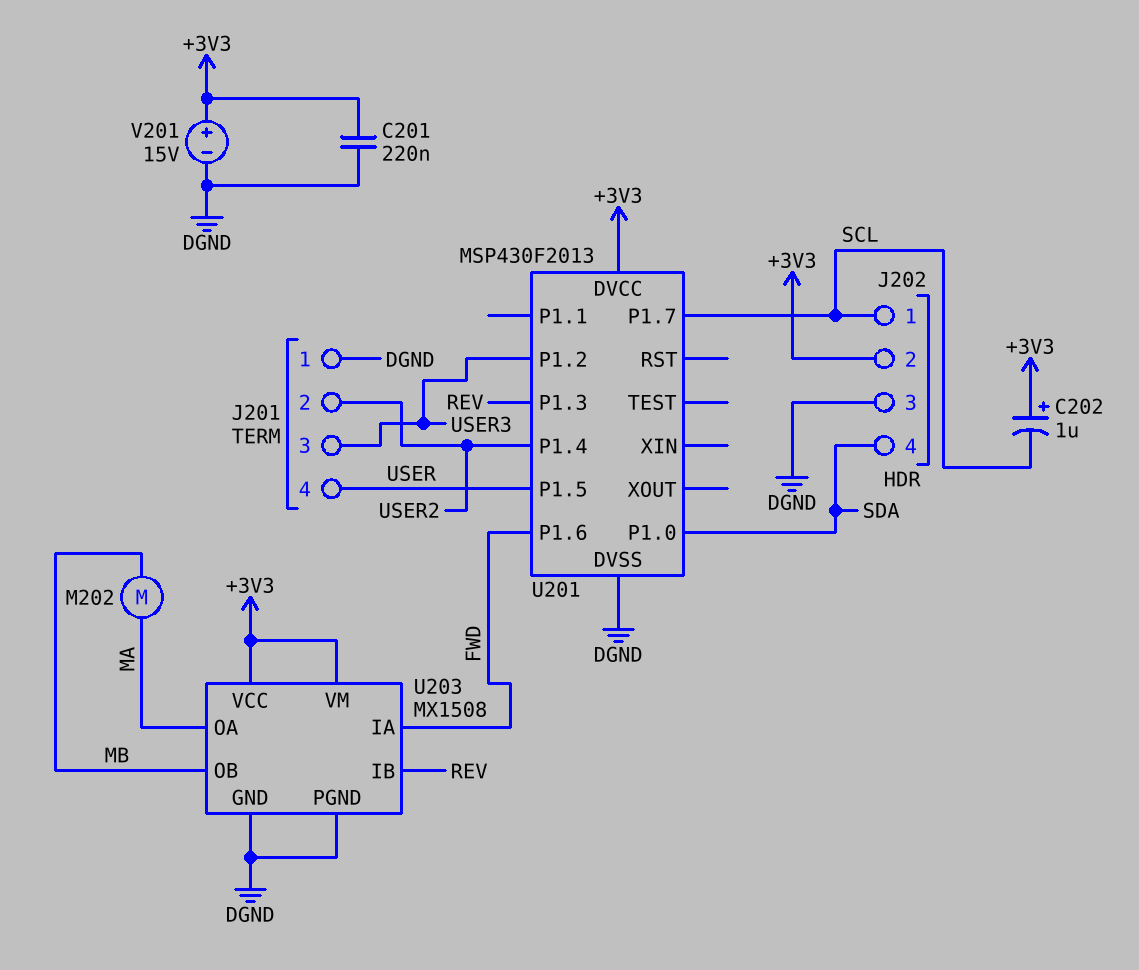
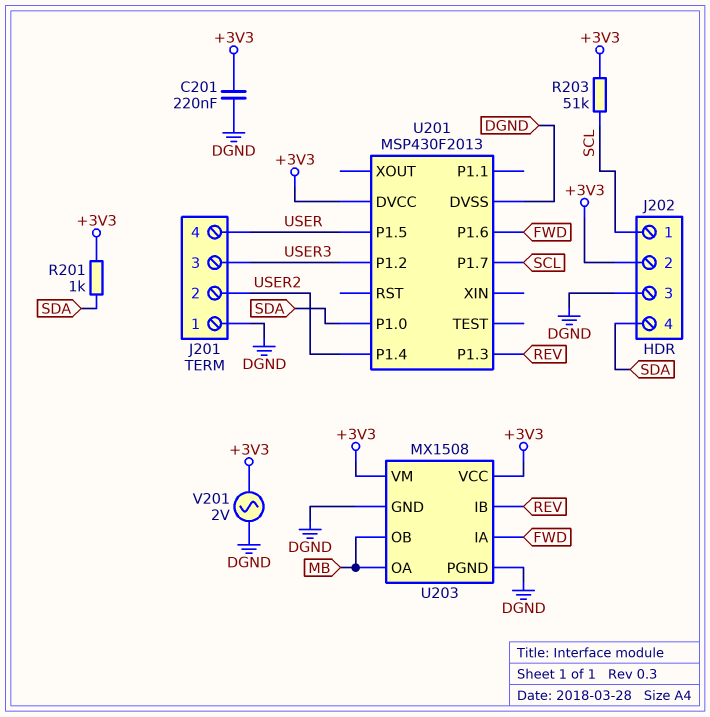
C202: 1uF (plus +3V3, minus SCL) -> none
M202: motor (MA, MB) -> none
R201: none -> 1k (+3V3, SDA)
R203: none -> 51k (+3V3, SCL)
U203 pin OA: MA -> MB
V201: 15V (plus +3V3, minus DGND) -> AC 2V (+3V3, DGND)

